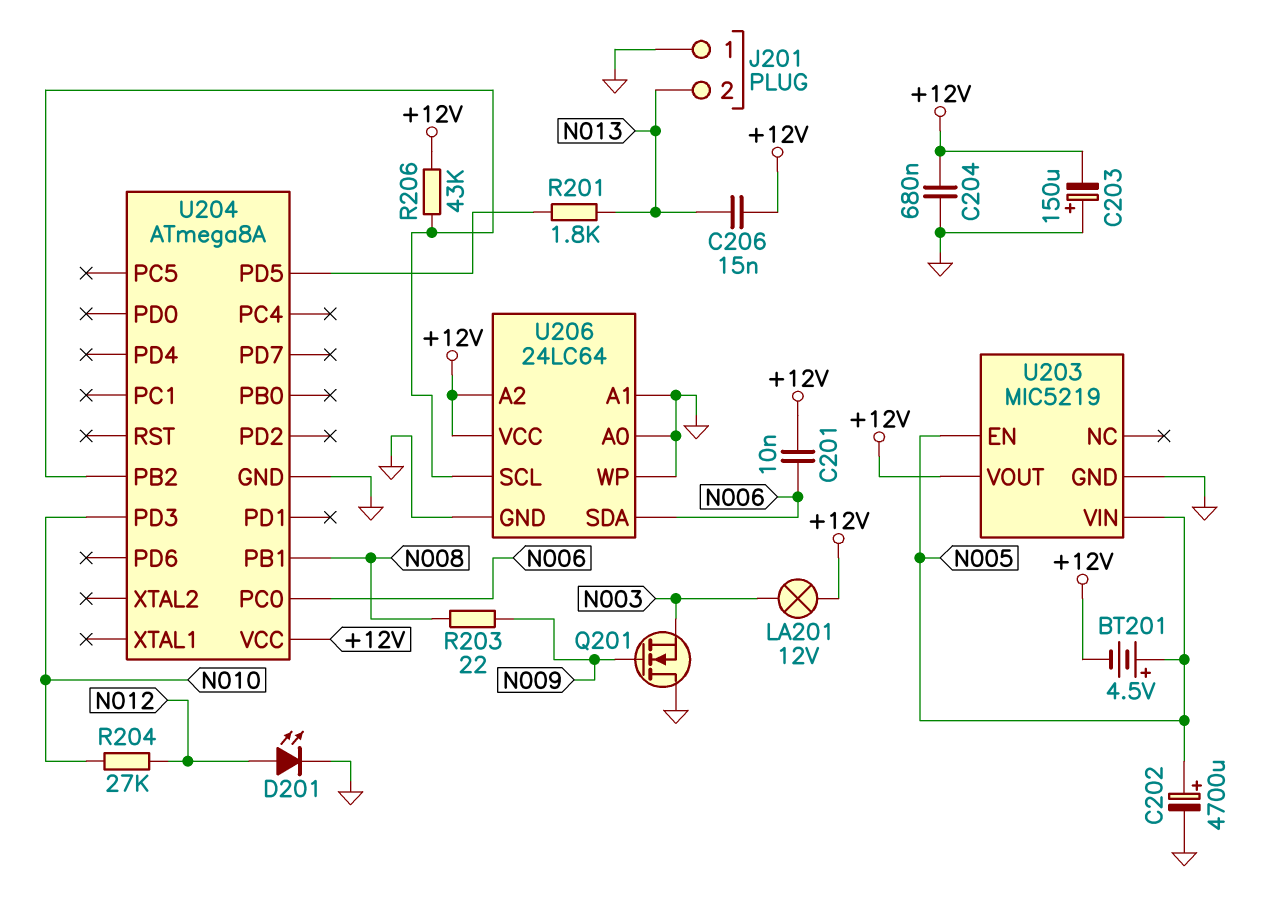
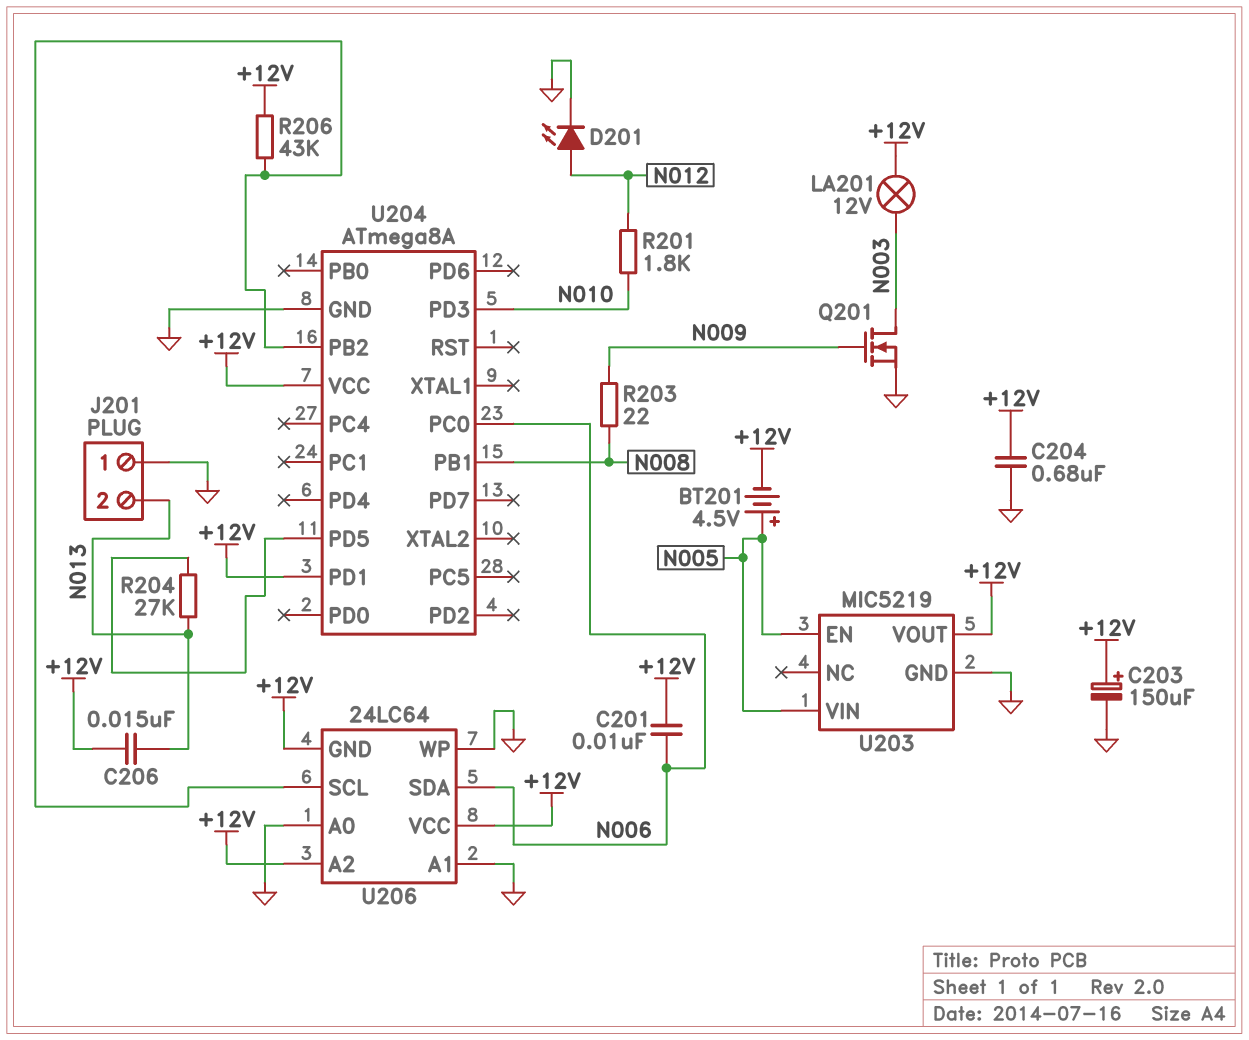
C202: 4700uF (plus N005, minus GND) -> none
C203: 150uF (plus GND, minus +12V) -> 150uF (plus +12V, minus GND)
Q201: NMOS (G N009, D GND, S N003) -> NMOS (G N009, D N003, S GND)
R201: 1.8k (N013, U204/PD5) -> 1.8k (N010, N012)
R204: 27k (N010, N012) -> 27k (N013, U204/PD5)
U204 pin PD1: none -> +12V
U206 pin GND: GND -> +12V

